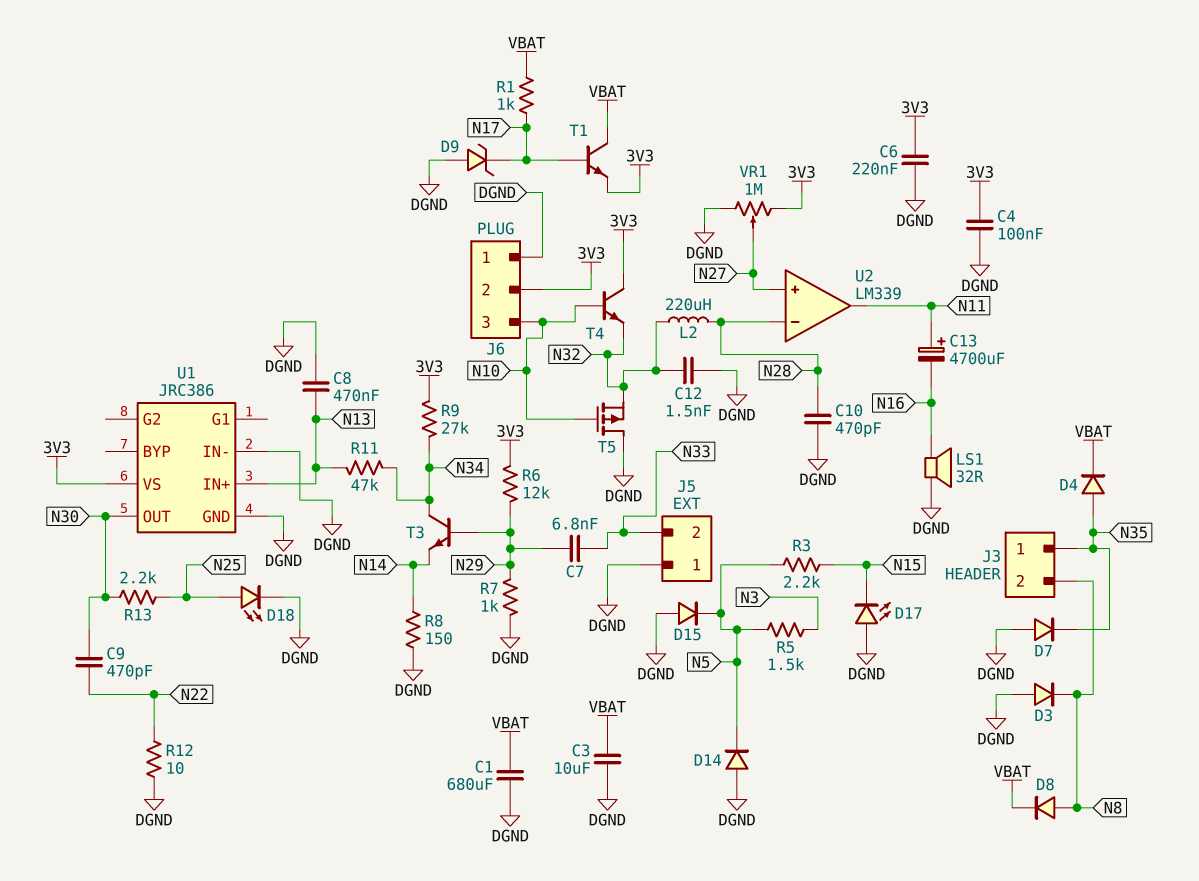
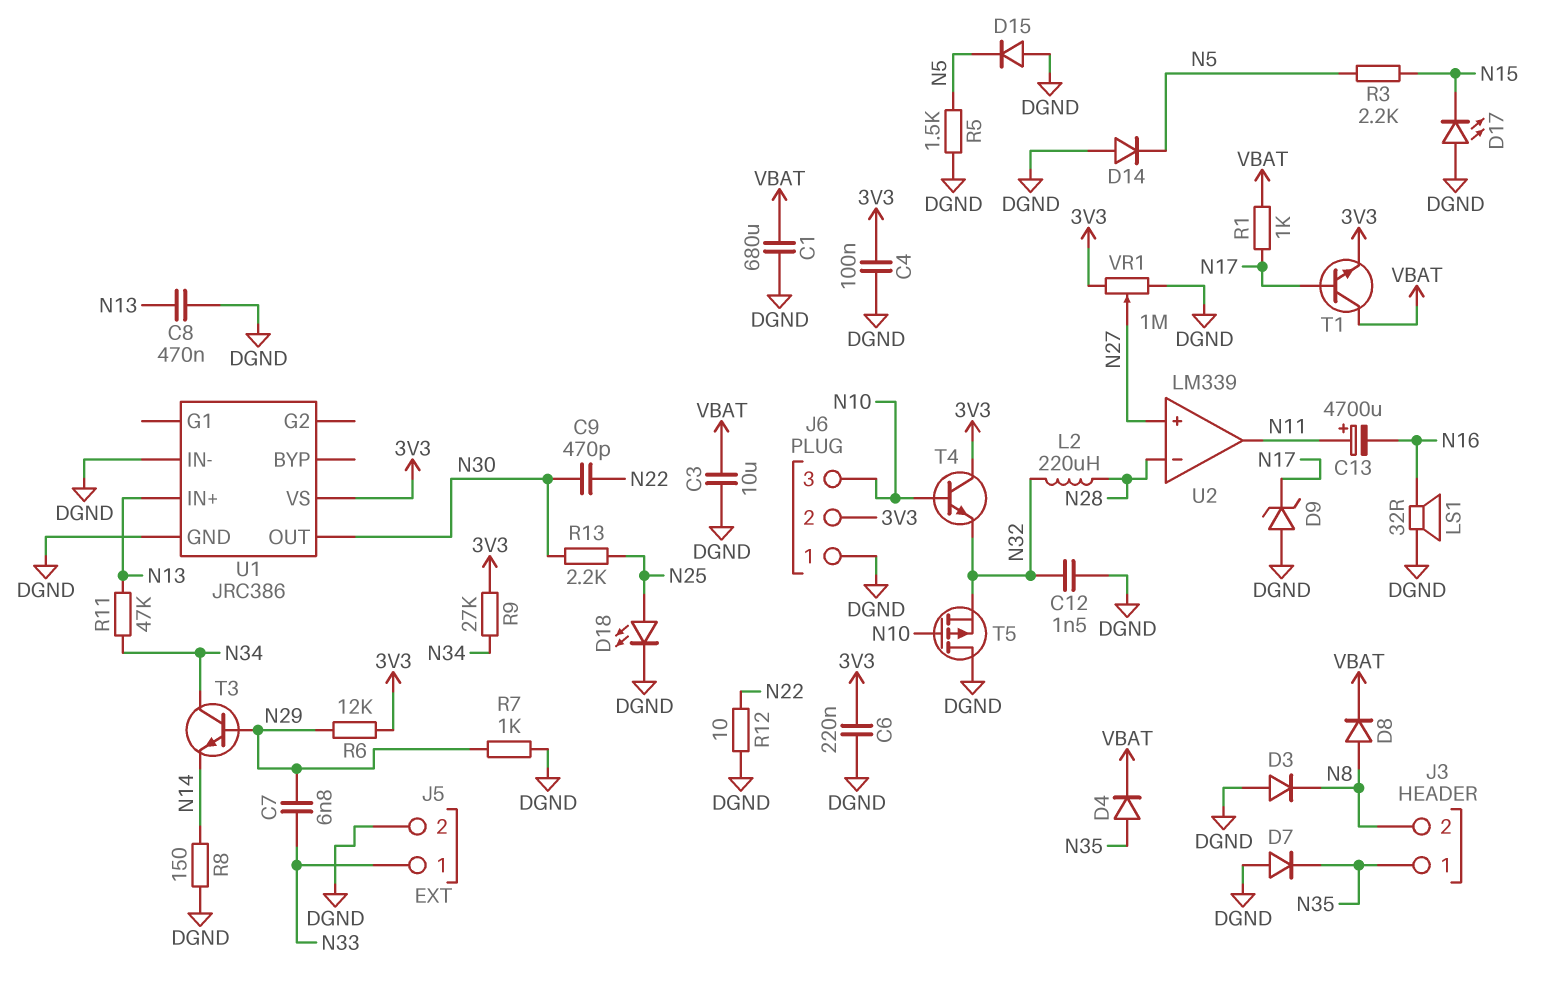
C10: 470pF (DGND, N28) -> none
J5 pin 1: DGND -> N33
J5 pin 2: N33 -> DGND
R5: 1.5k (N3, N5) -> 1.5k (DGND, N5)

